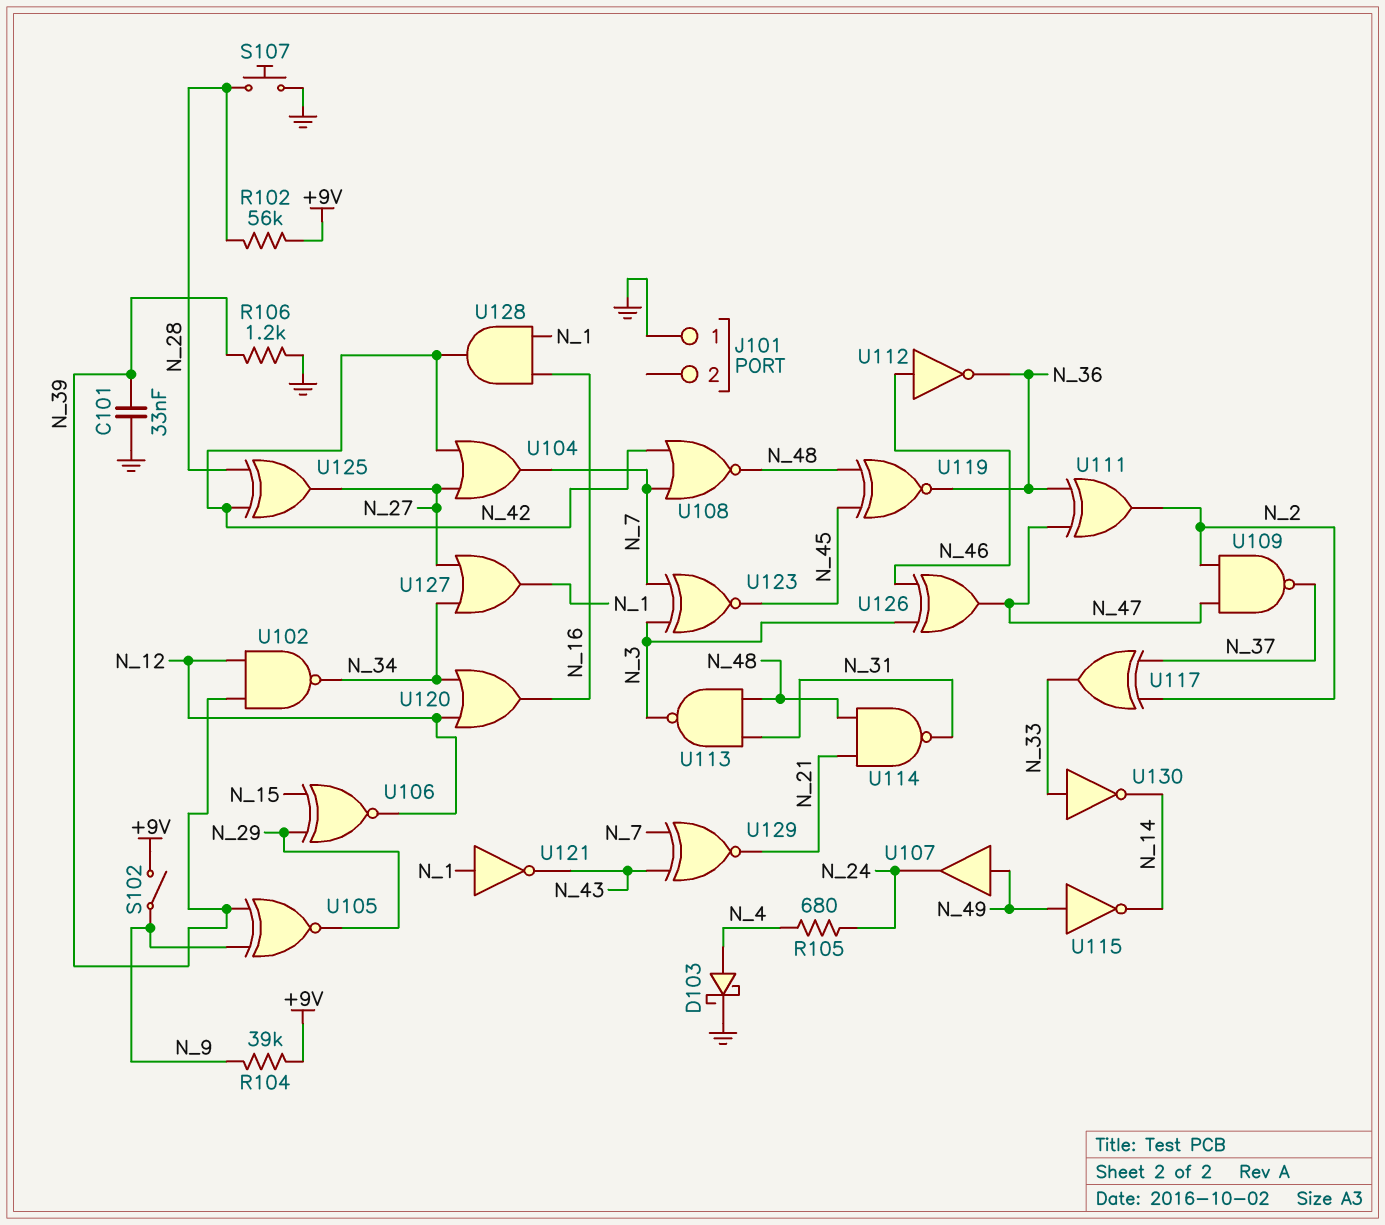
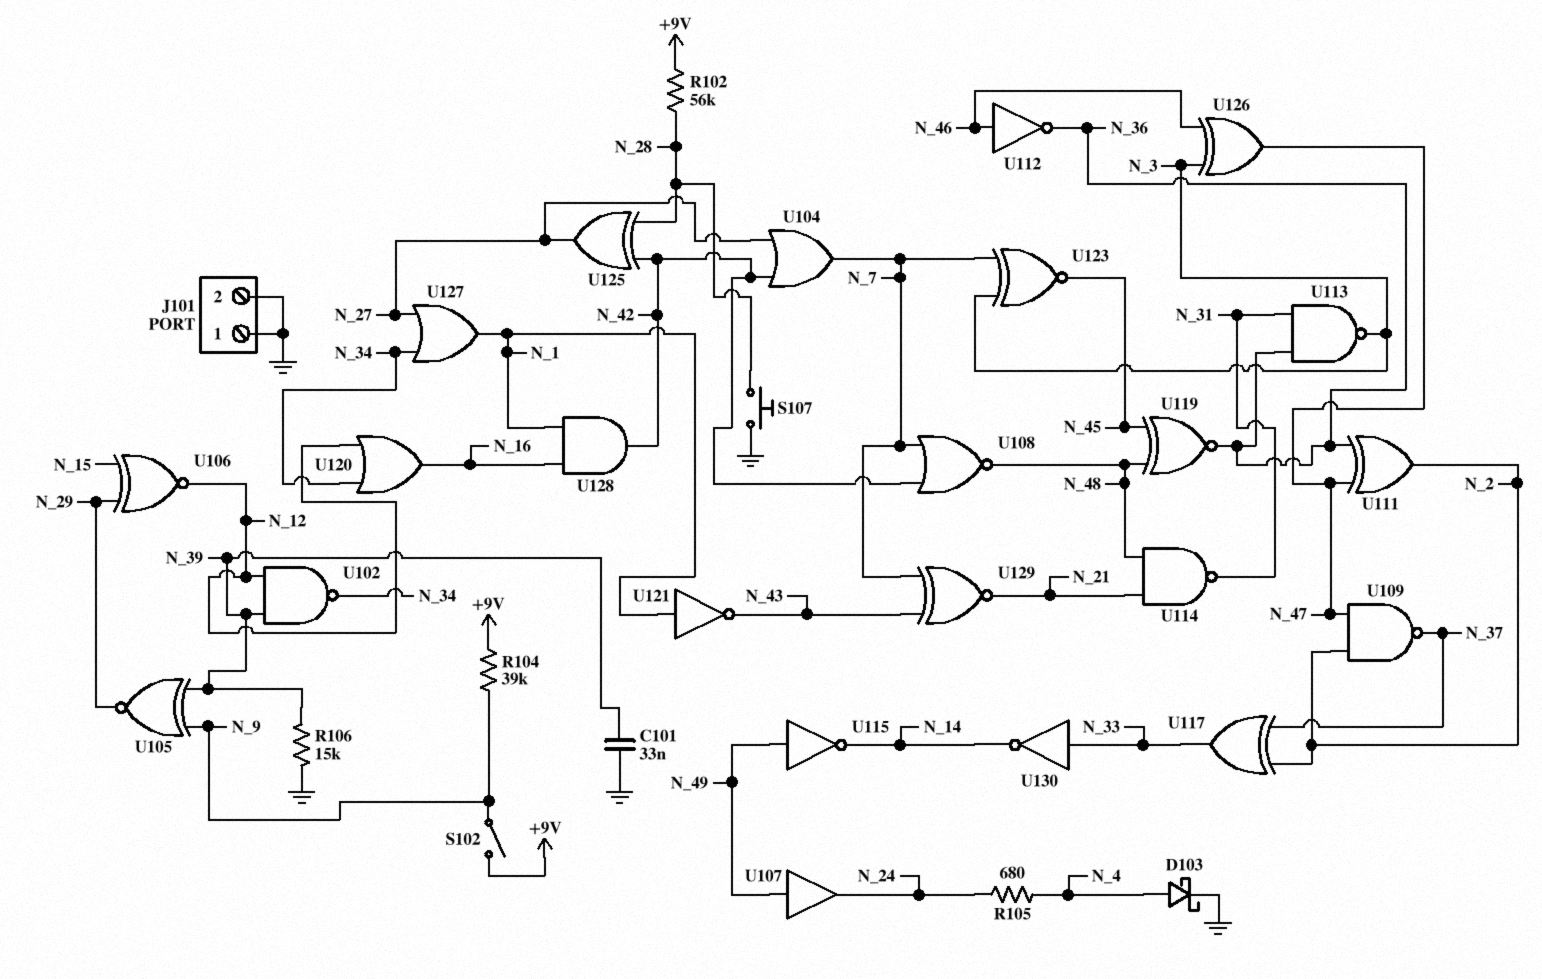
J101 pin 2: none -> GND
R106: 1.2k (GND, N_39) -> 15k (GND, N_39)
U113: NAND (in N_31, in N_48, out N_3) -> NAND (in N_31, in N_36, out N_3)

